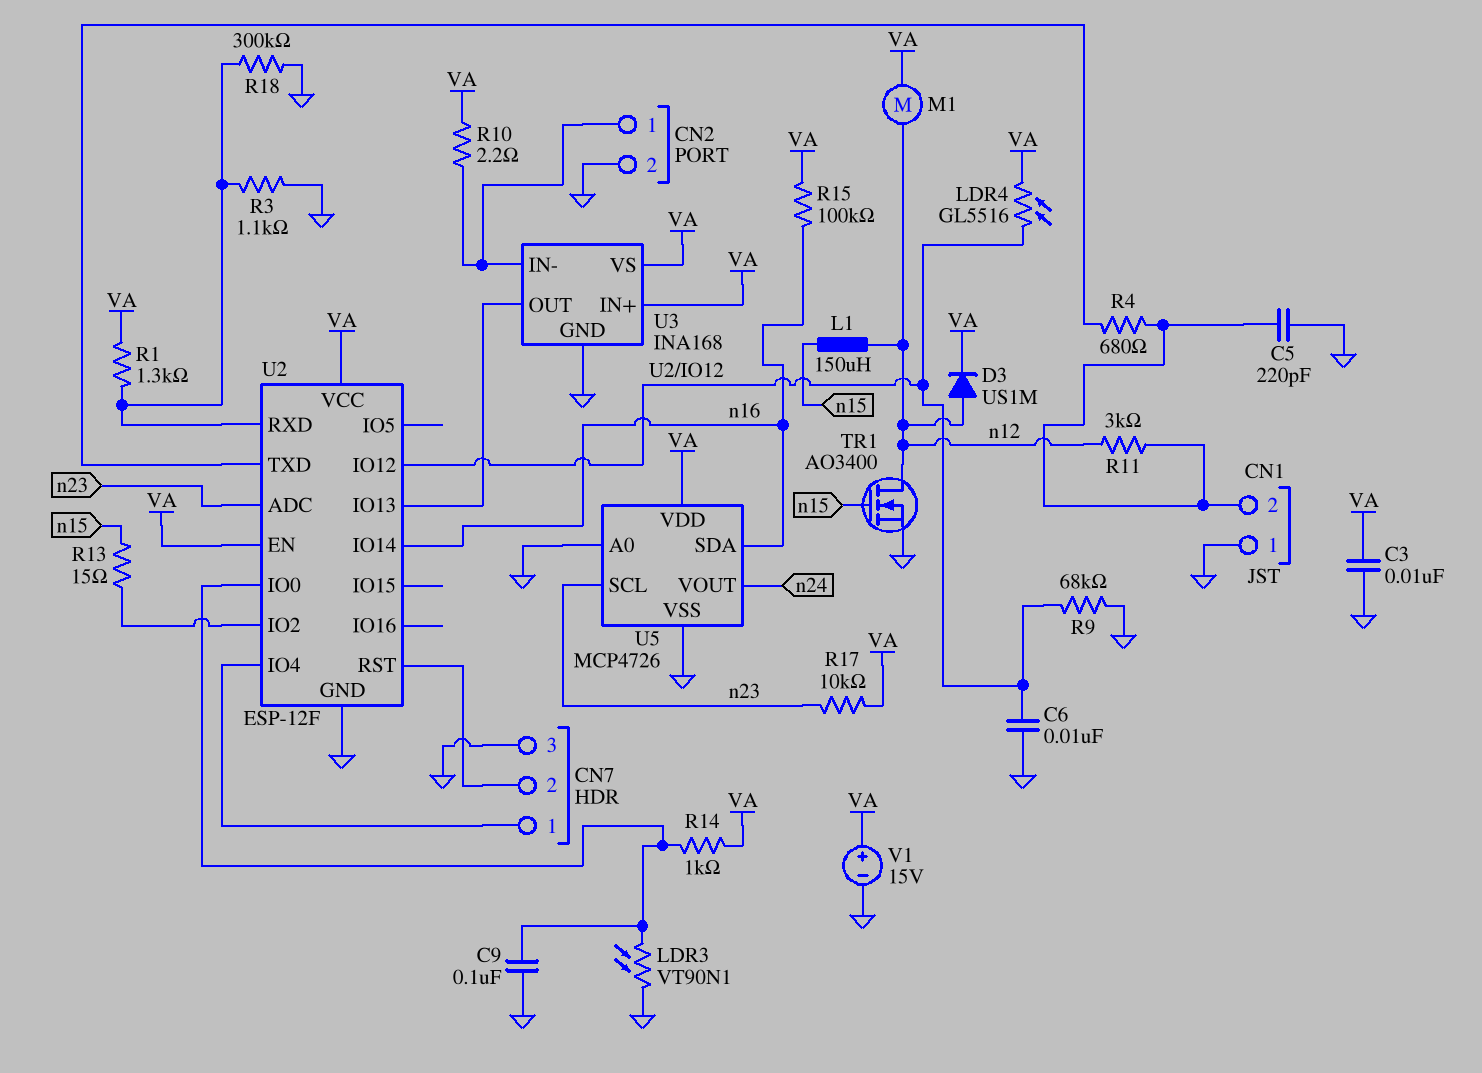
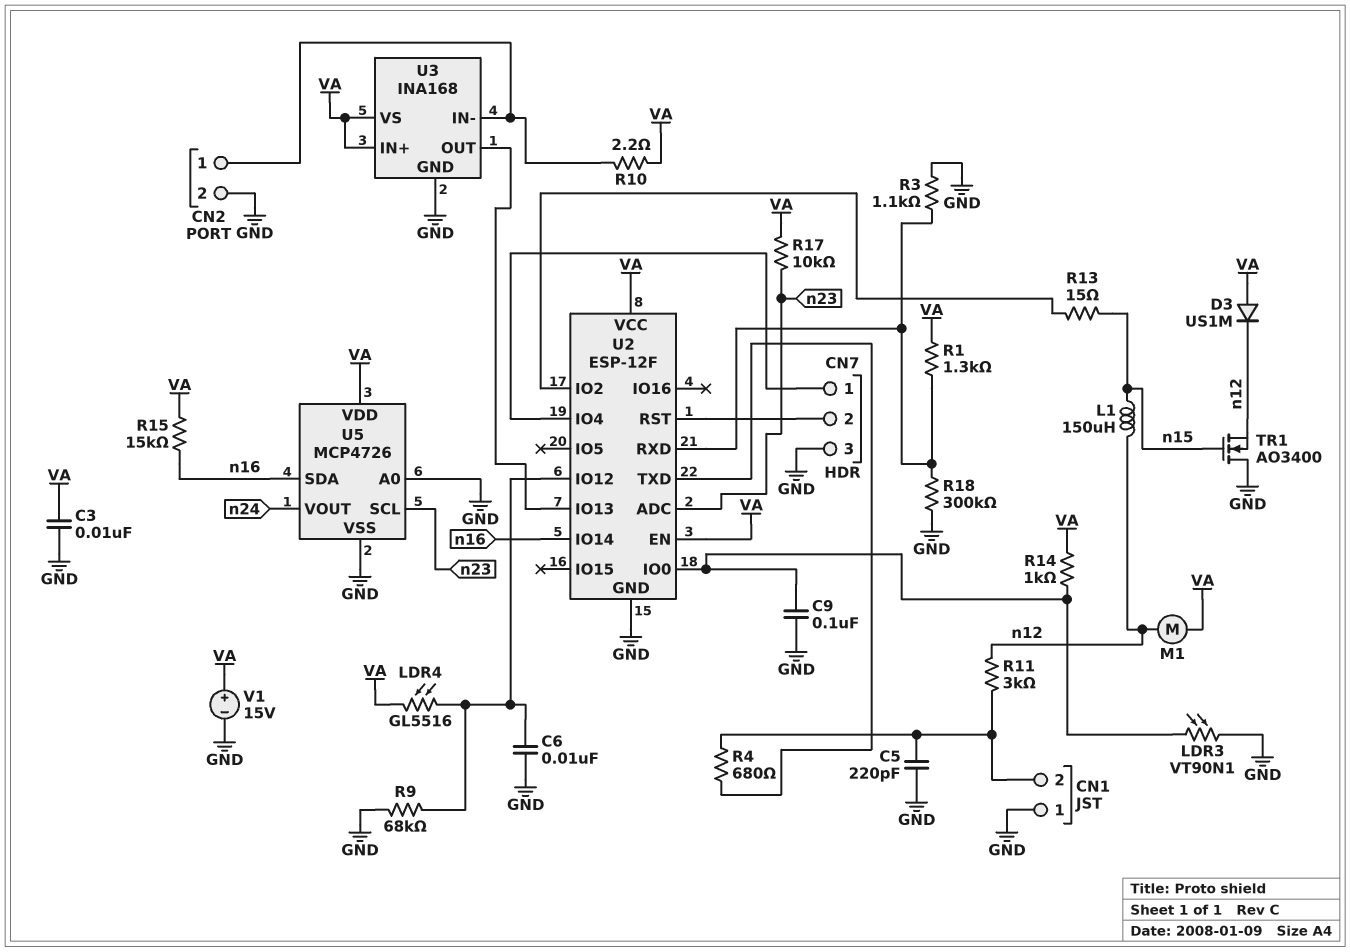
D3: diode US1M (A n12, K VA) -> diode US1M (A VA, K n12)
R15: 100k (VA, n16) -> 15k (VA, n16)
TR1: NMOS AO3400 (G n15, D n12, S GND) -> NMOS AO3400 (G n15, D GND, S n12)

